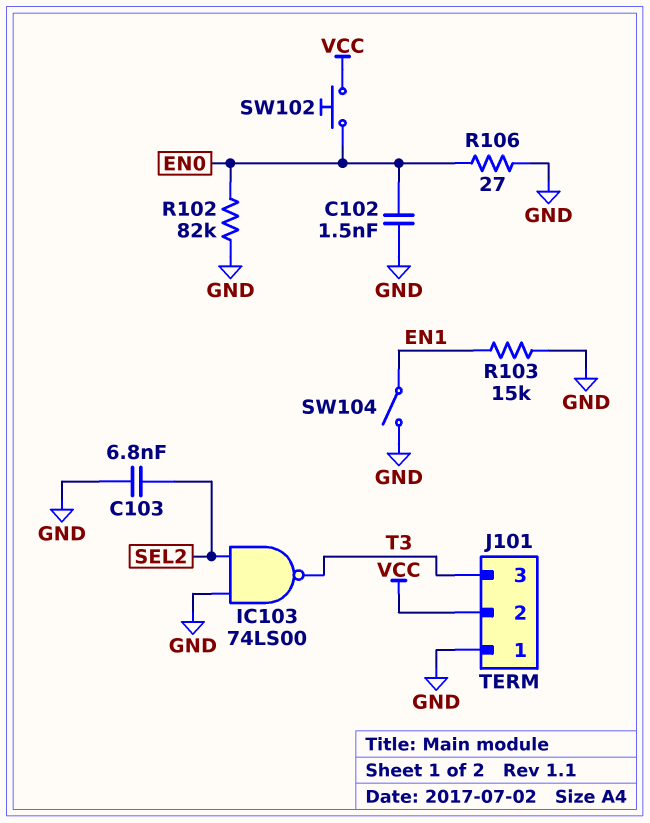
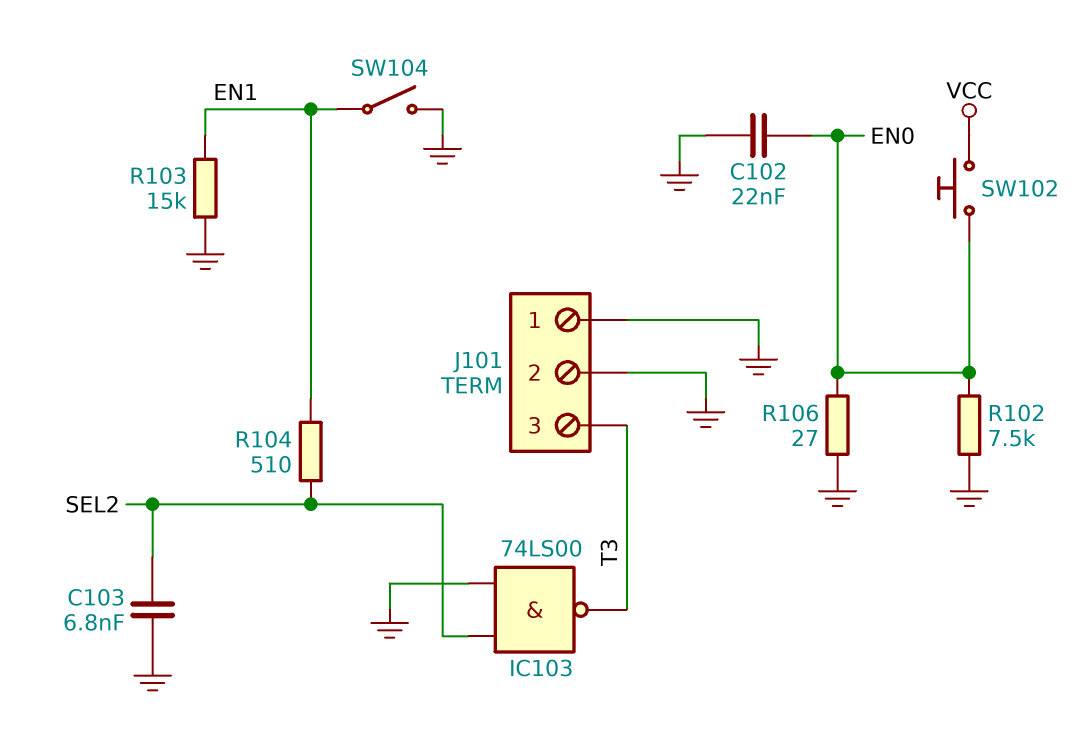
C102: 1.5nF (EN0, GND) -> 22nF (EN0, GND)
J101 pin 2: VCC -> GND
R102: 82k (EN0, GND) -> 7.5k (EN0, GND)
R104: none -> 510 (EN1, SEL2)

